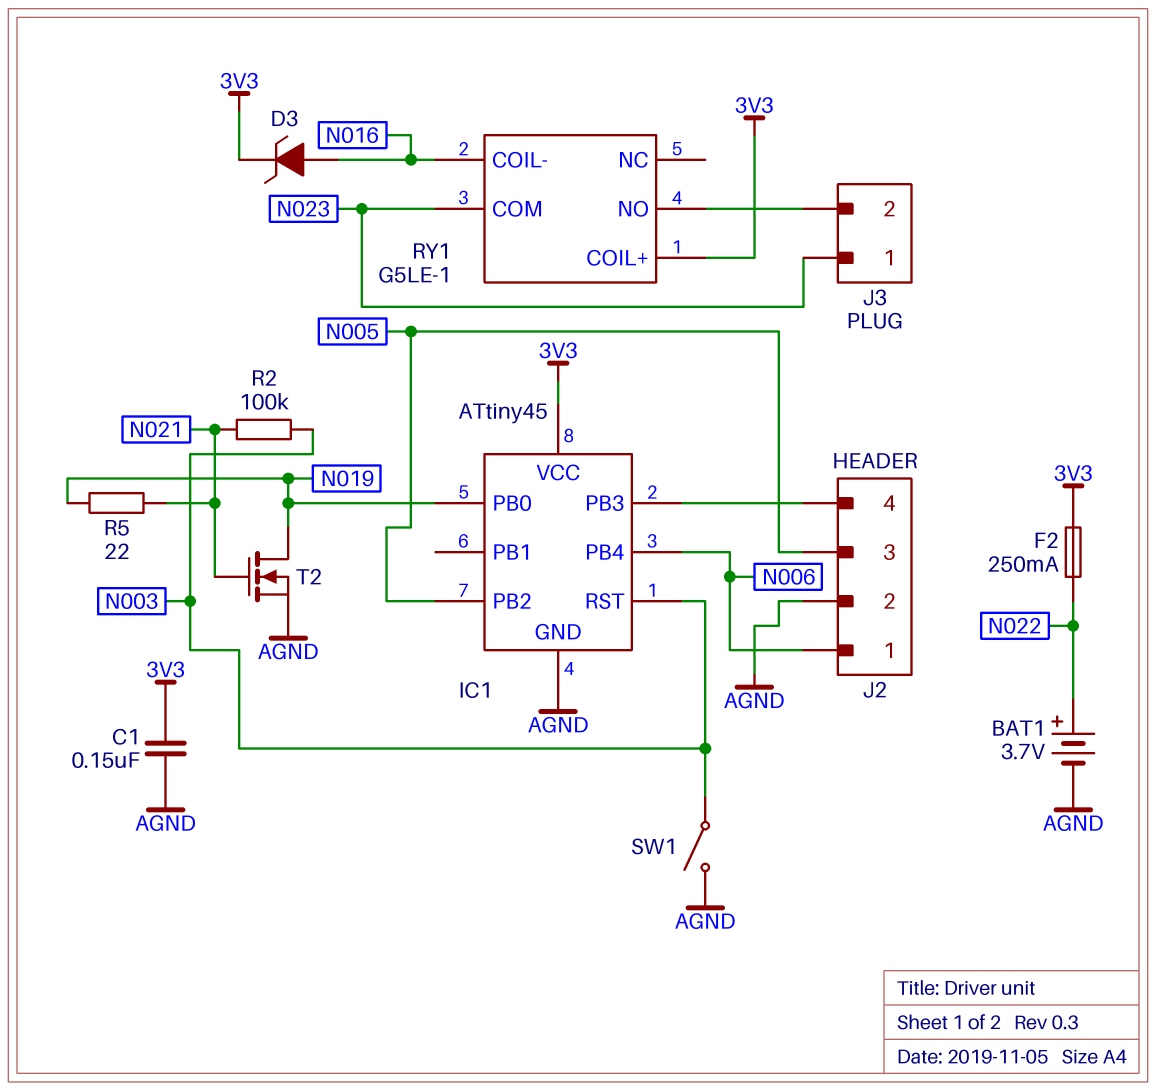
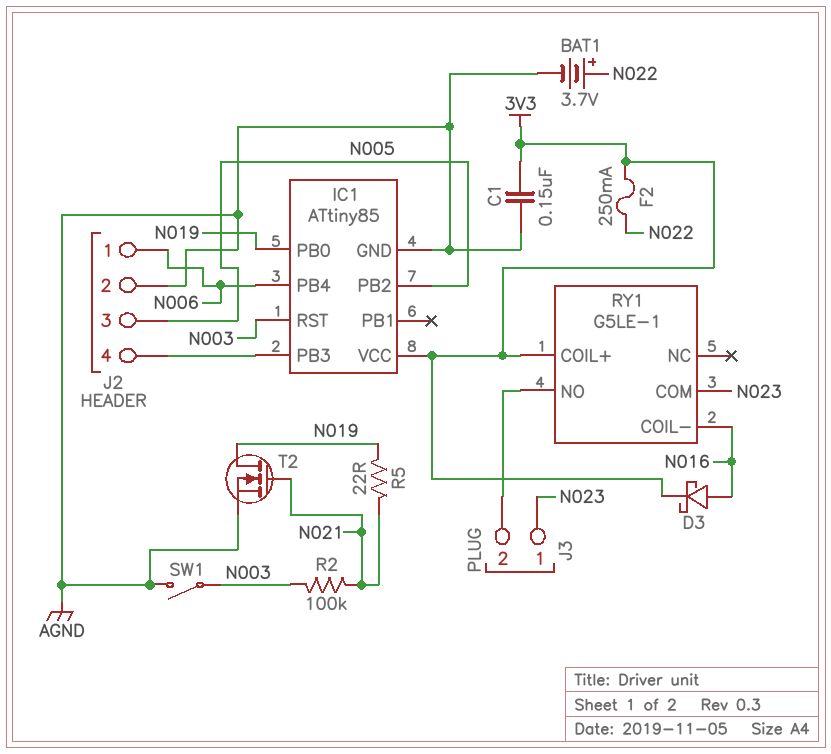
D3: zener (A N016, K 3V3) -> schottky (A N016, K 3V3)
IC1: ATtiny45 -> ATtiny85

